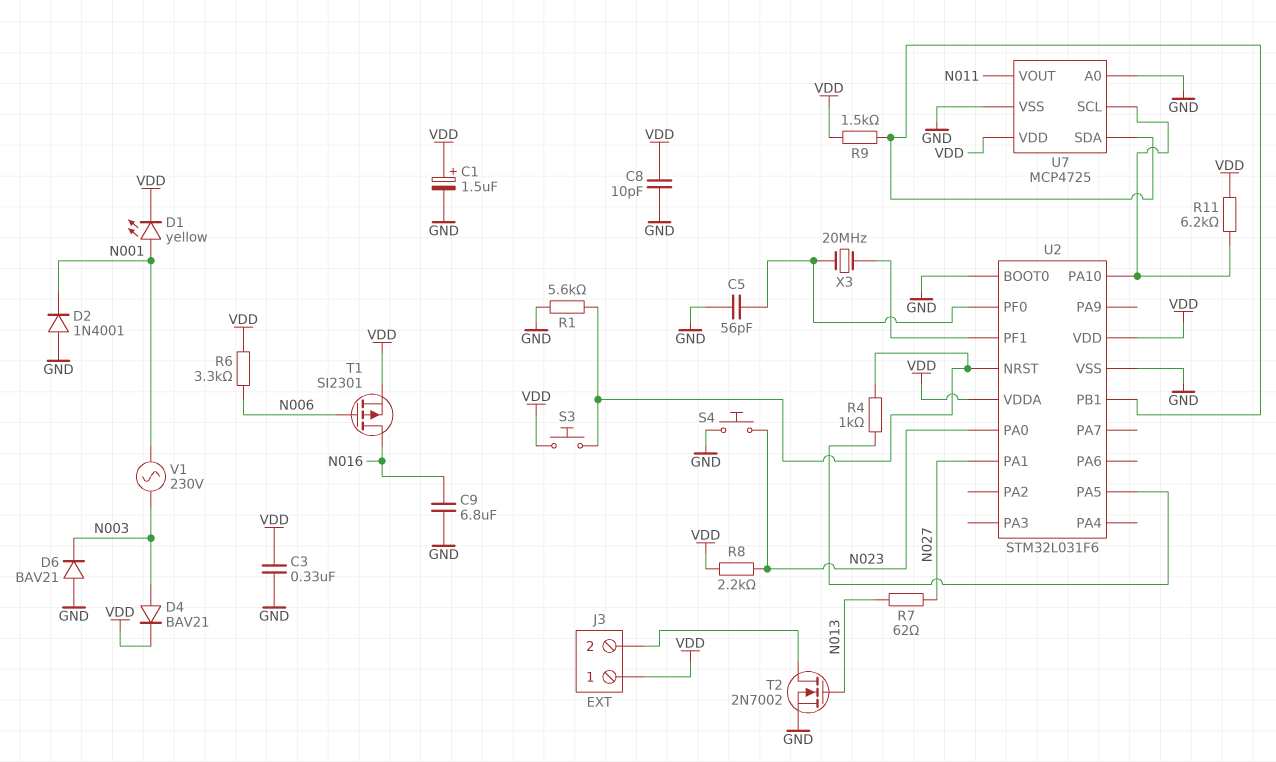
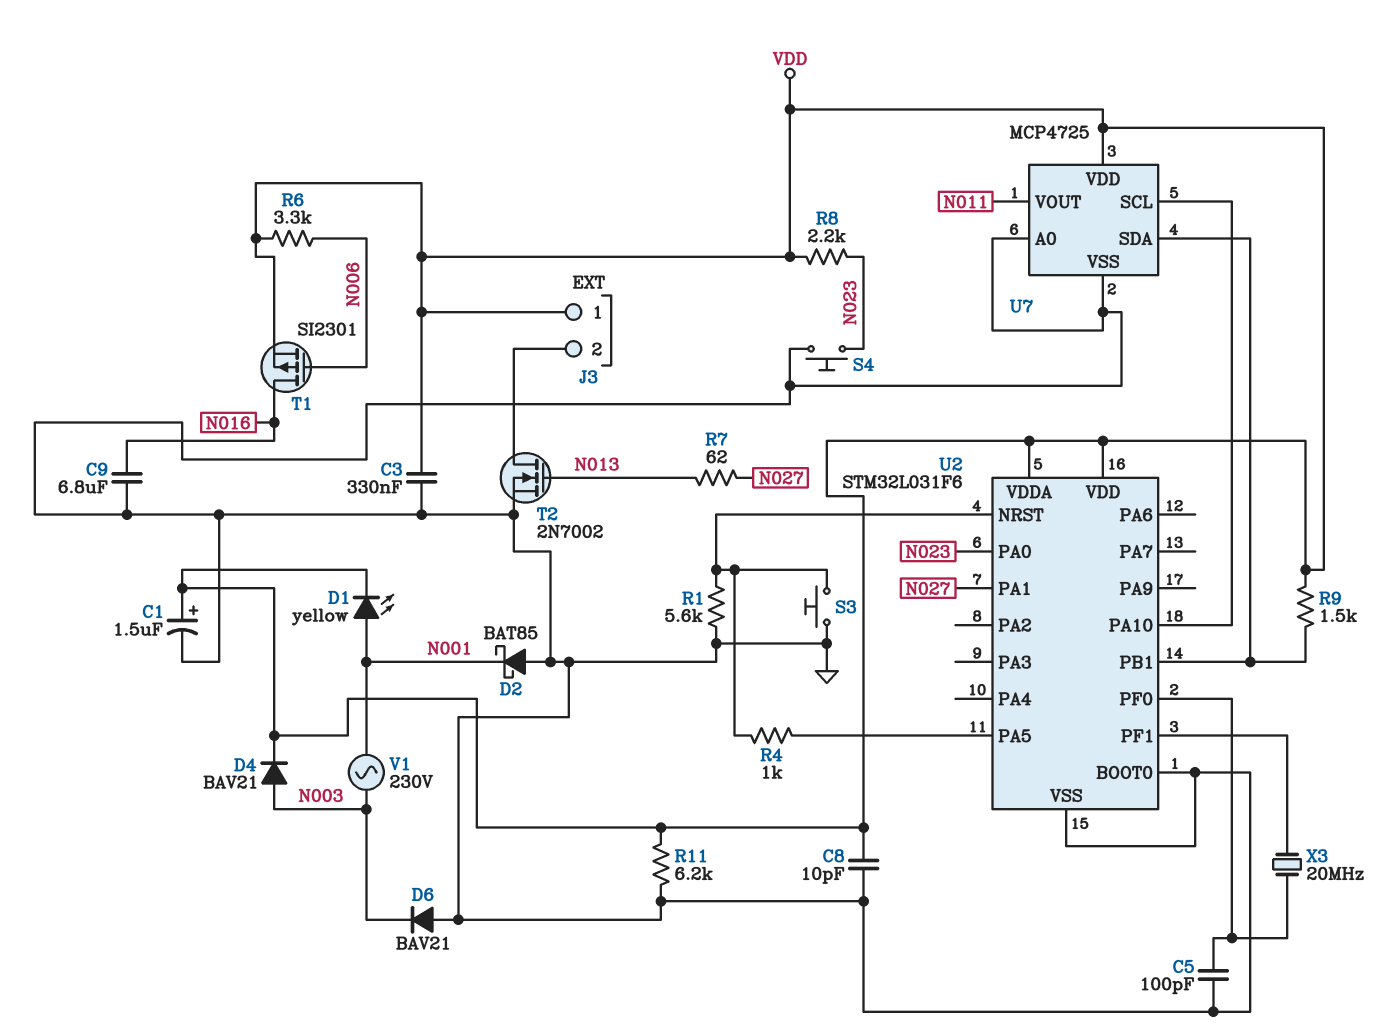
C5: 56pF (GND, U2/PF0) -> 100pF (GND, U2/PF0)
D2: diode 1N4001 (A GND, K N001) -> schottky BAT85 (A GND, K N001)
R11: 6.2k (U2/PA10, VDD) -> 6.2k (GND, VDD)
S3: button (U2/NRST, VDD) -> button (GND, U2/NRST)

